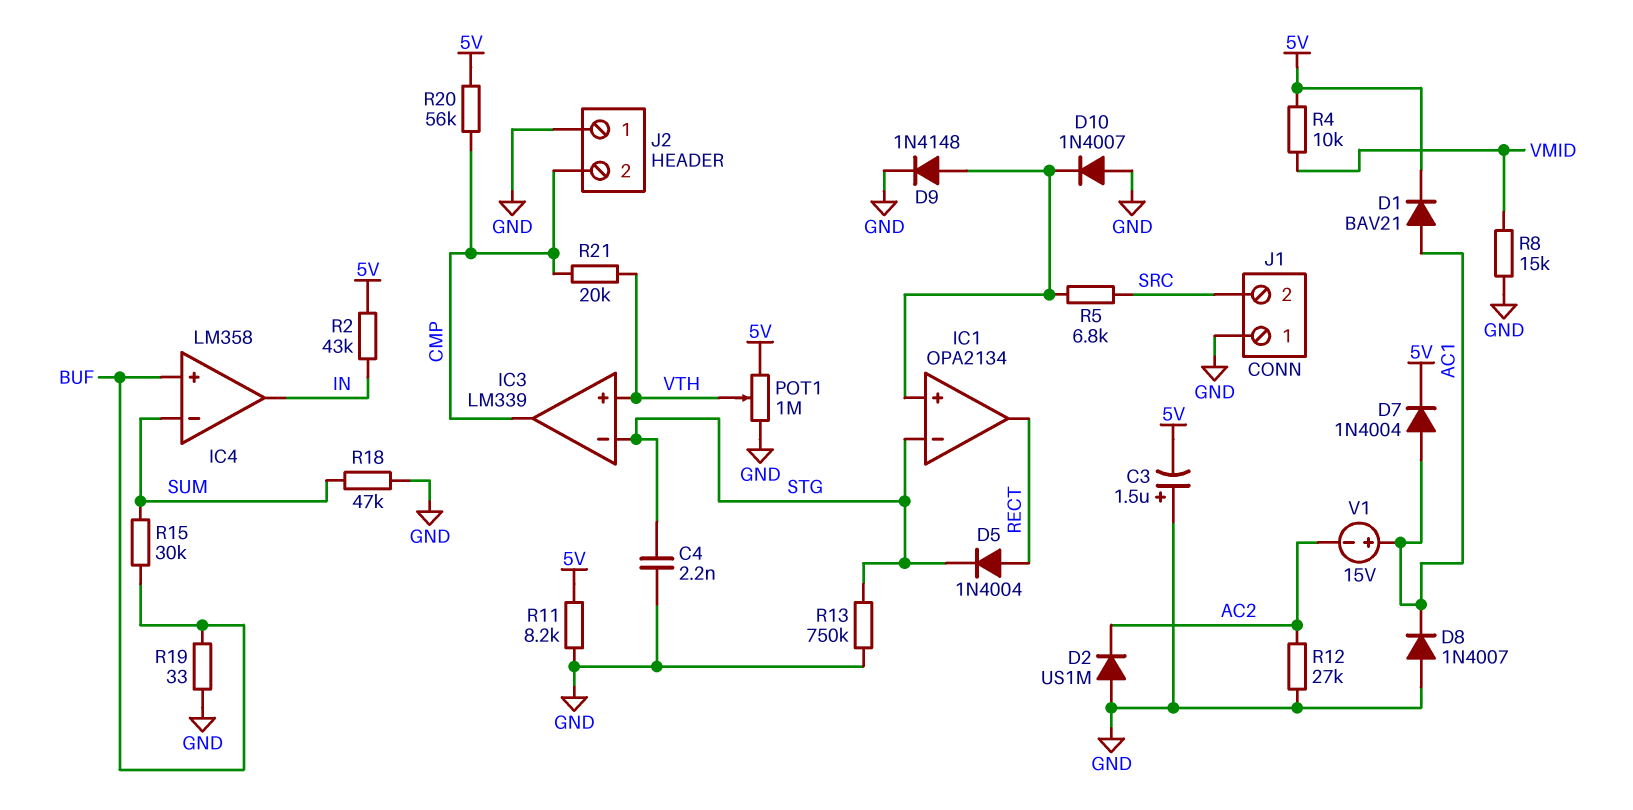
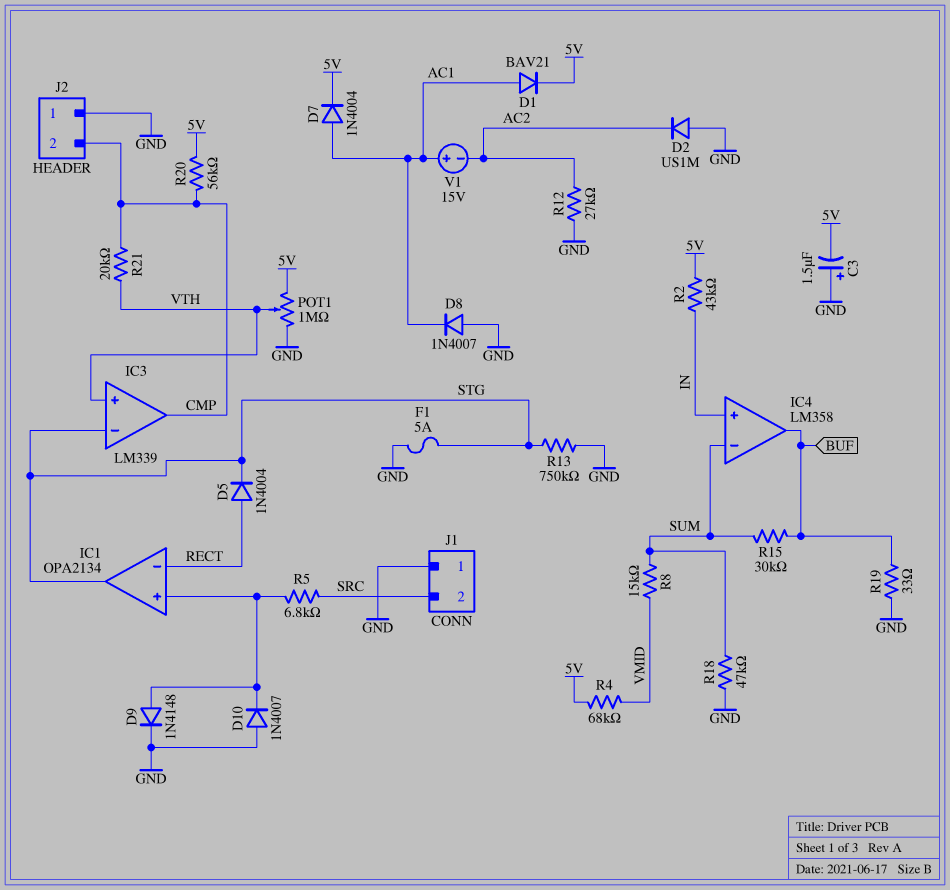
C4: 2.2nF (GND, STG) -> none
F1: none -> 5A (GND, STG)
IC1 pin in-: STG -> RECT
IC1 pin out: RECT -> STG
IC4 pin in+: BUF -> IN
IC4 pin out: IN -> BUF
R4: 10k (5V, VMID) -> 68k (5V, VMID)
R8: 15k (GND, VMID) -> 15k (SUM, VMID)
R11: 8.2k (5V, GND) -> none

